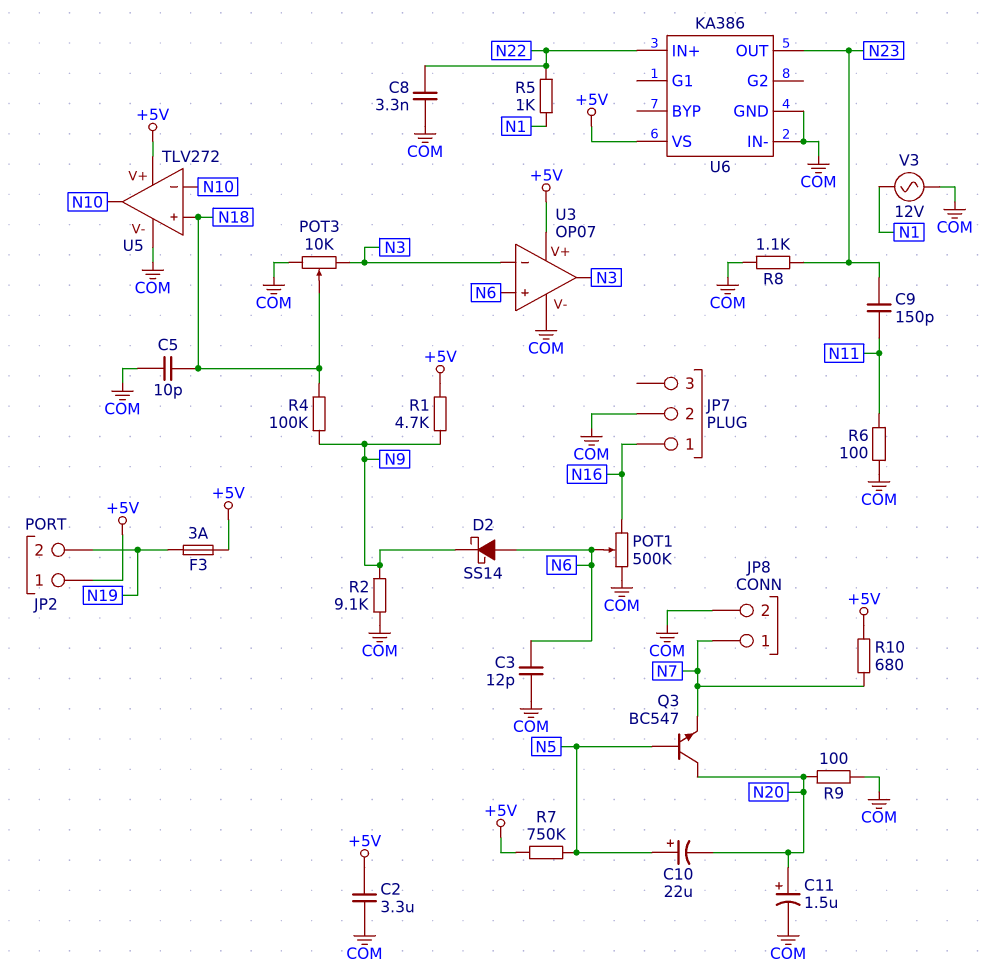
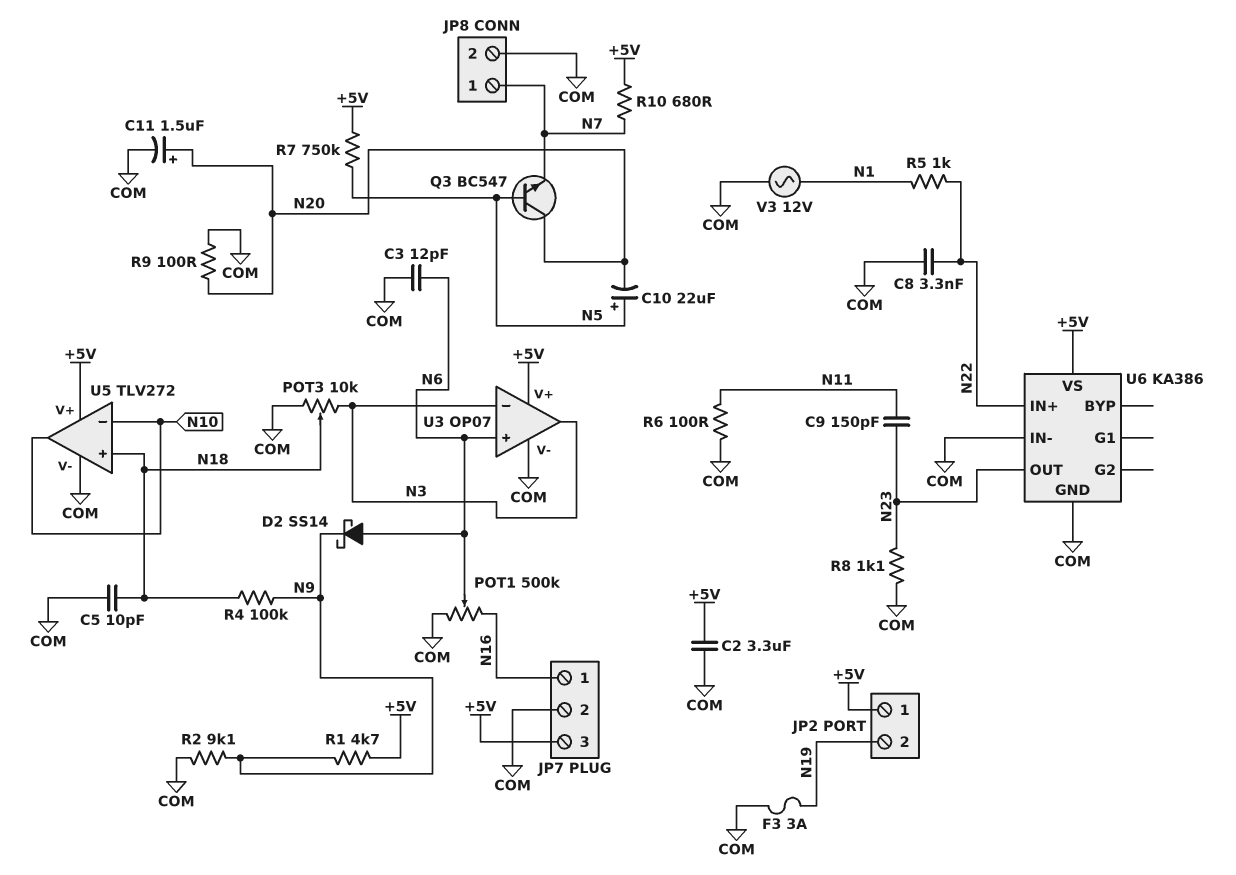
F3: 3A (+5V, N19) -> 3A (COM, N19)
JP7 pin 3: none -> +5V

